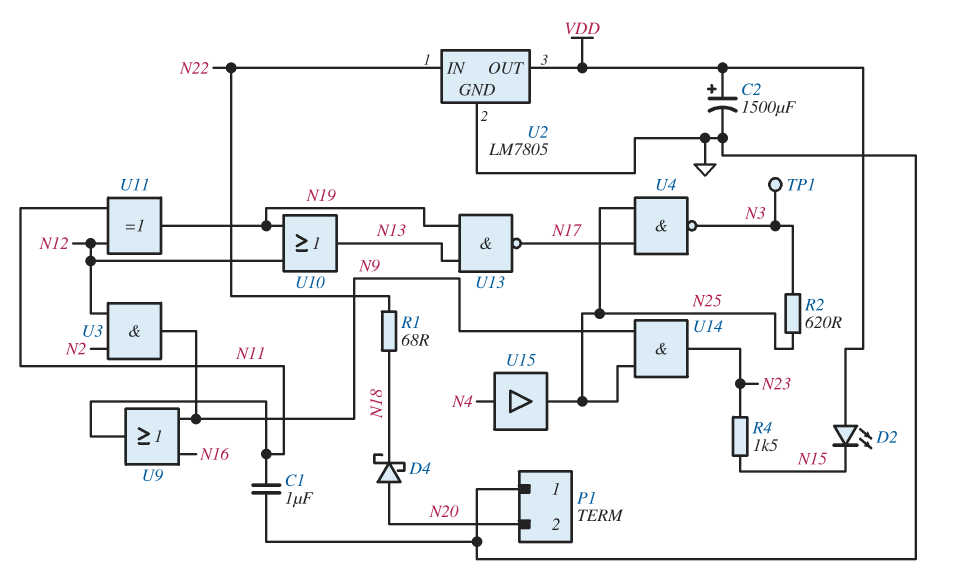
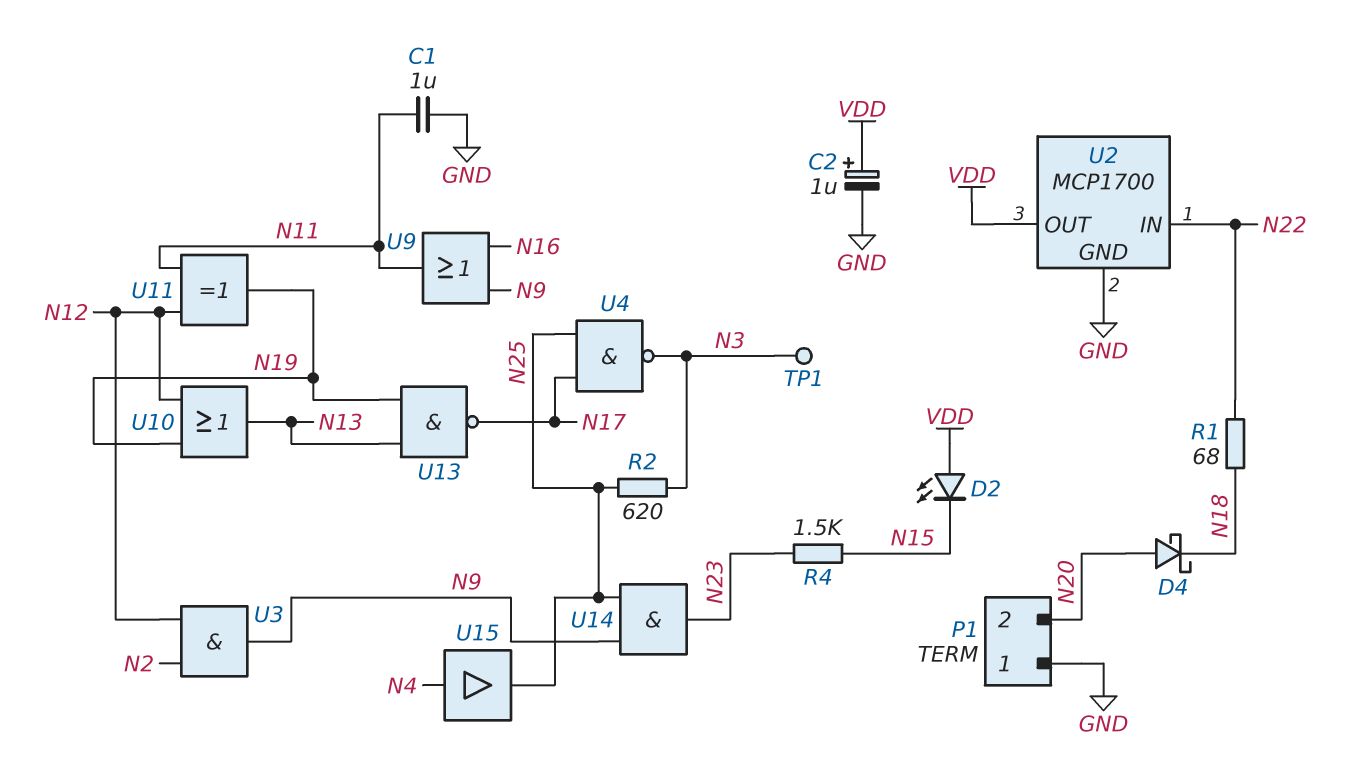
C2: 1500uF (plus VDD, minus GND) -> 1uF (plus VDD, minus GND)
U2: LM7805 -> MCP1700

